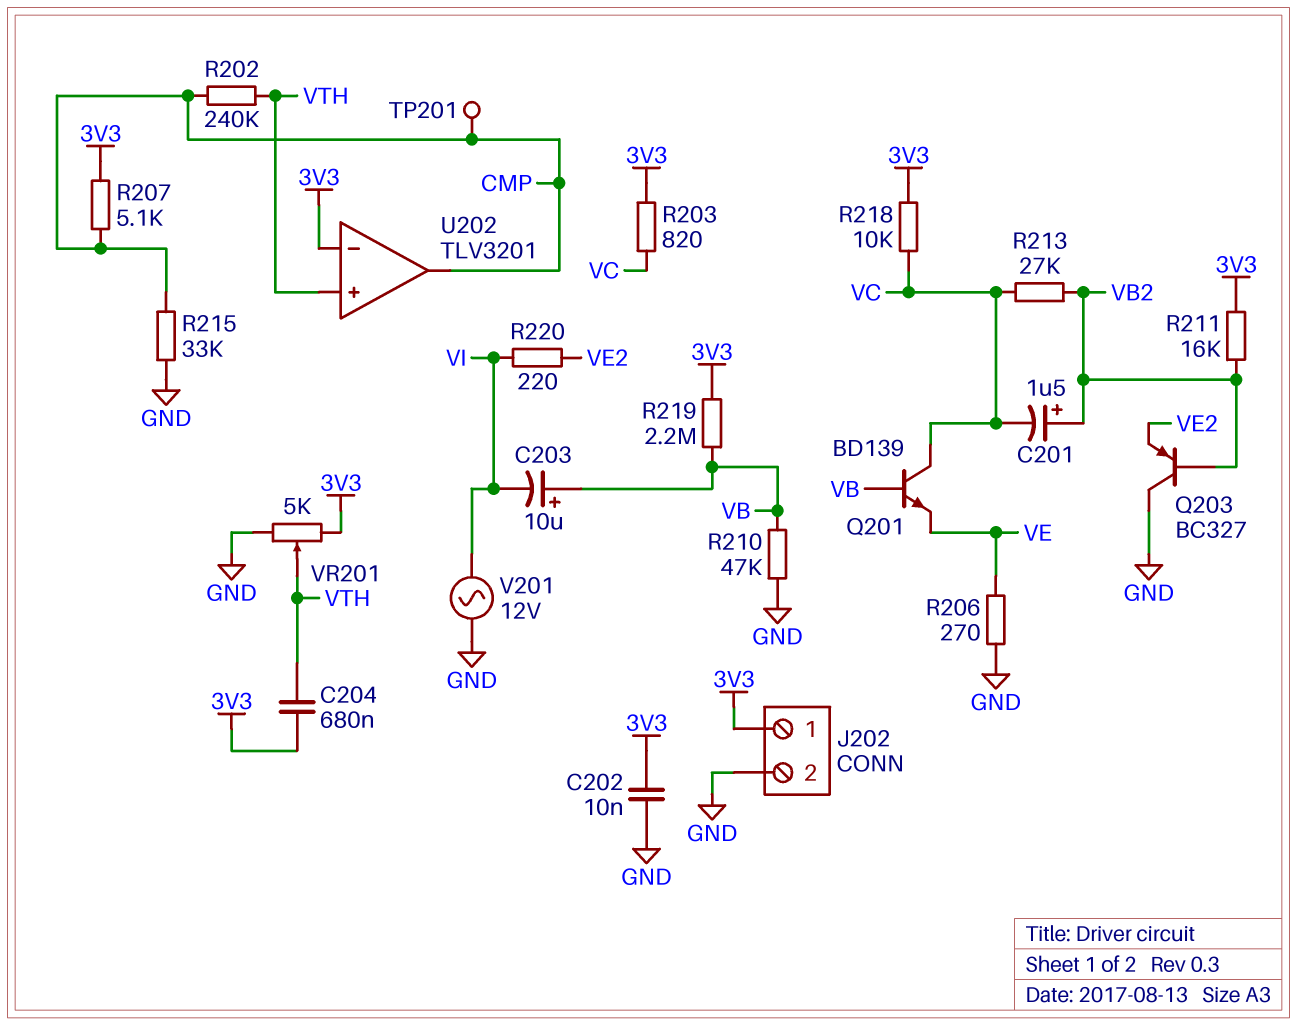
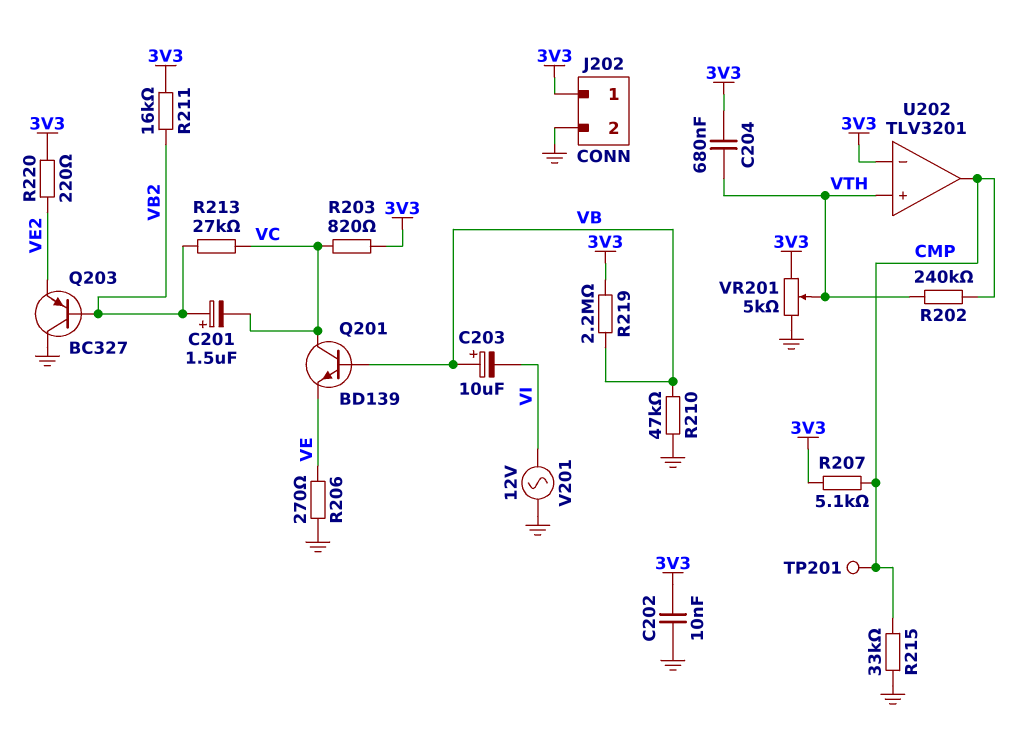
R218: 10k (3V3, VC) -> none
R220: 220 (VE2, VI) -> 220 (3V3, VE2)

